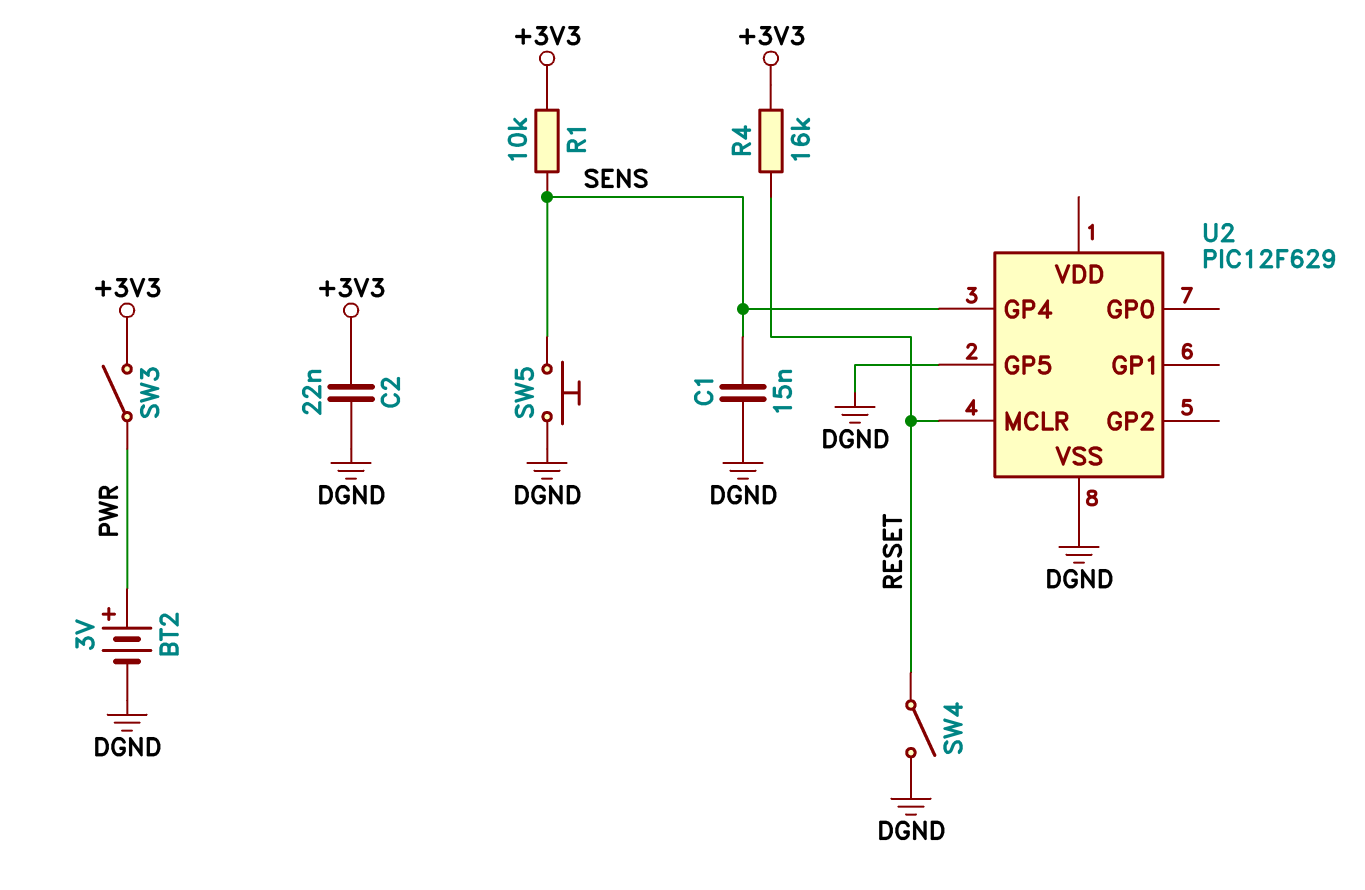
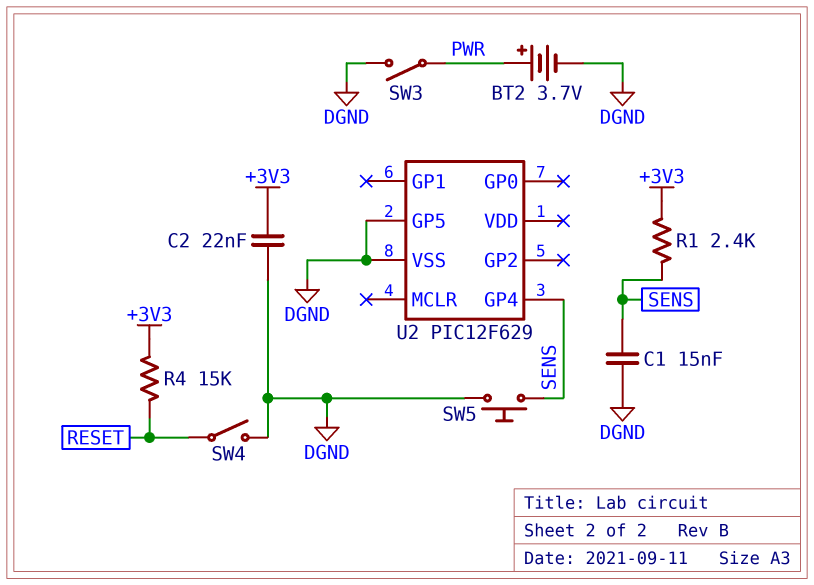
BT2: 3V (plus PWR, minus DGND) -> 3.7V (plus PWR, minus DGND)
R1: 10k (+3V3, SENS) -> 2.4k (+3V3, SENS)
R4: 16k (+3V3, RESET) -> 15k (+3V3, RESET)
SW3: switch (+3V3, PWR) -> switch (DGND, PWR)
U2 pin MCLR: RESET -> none

